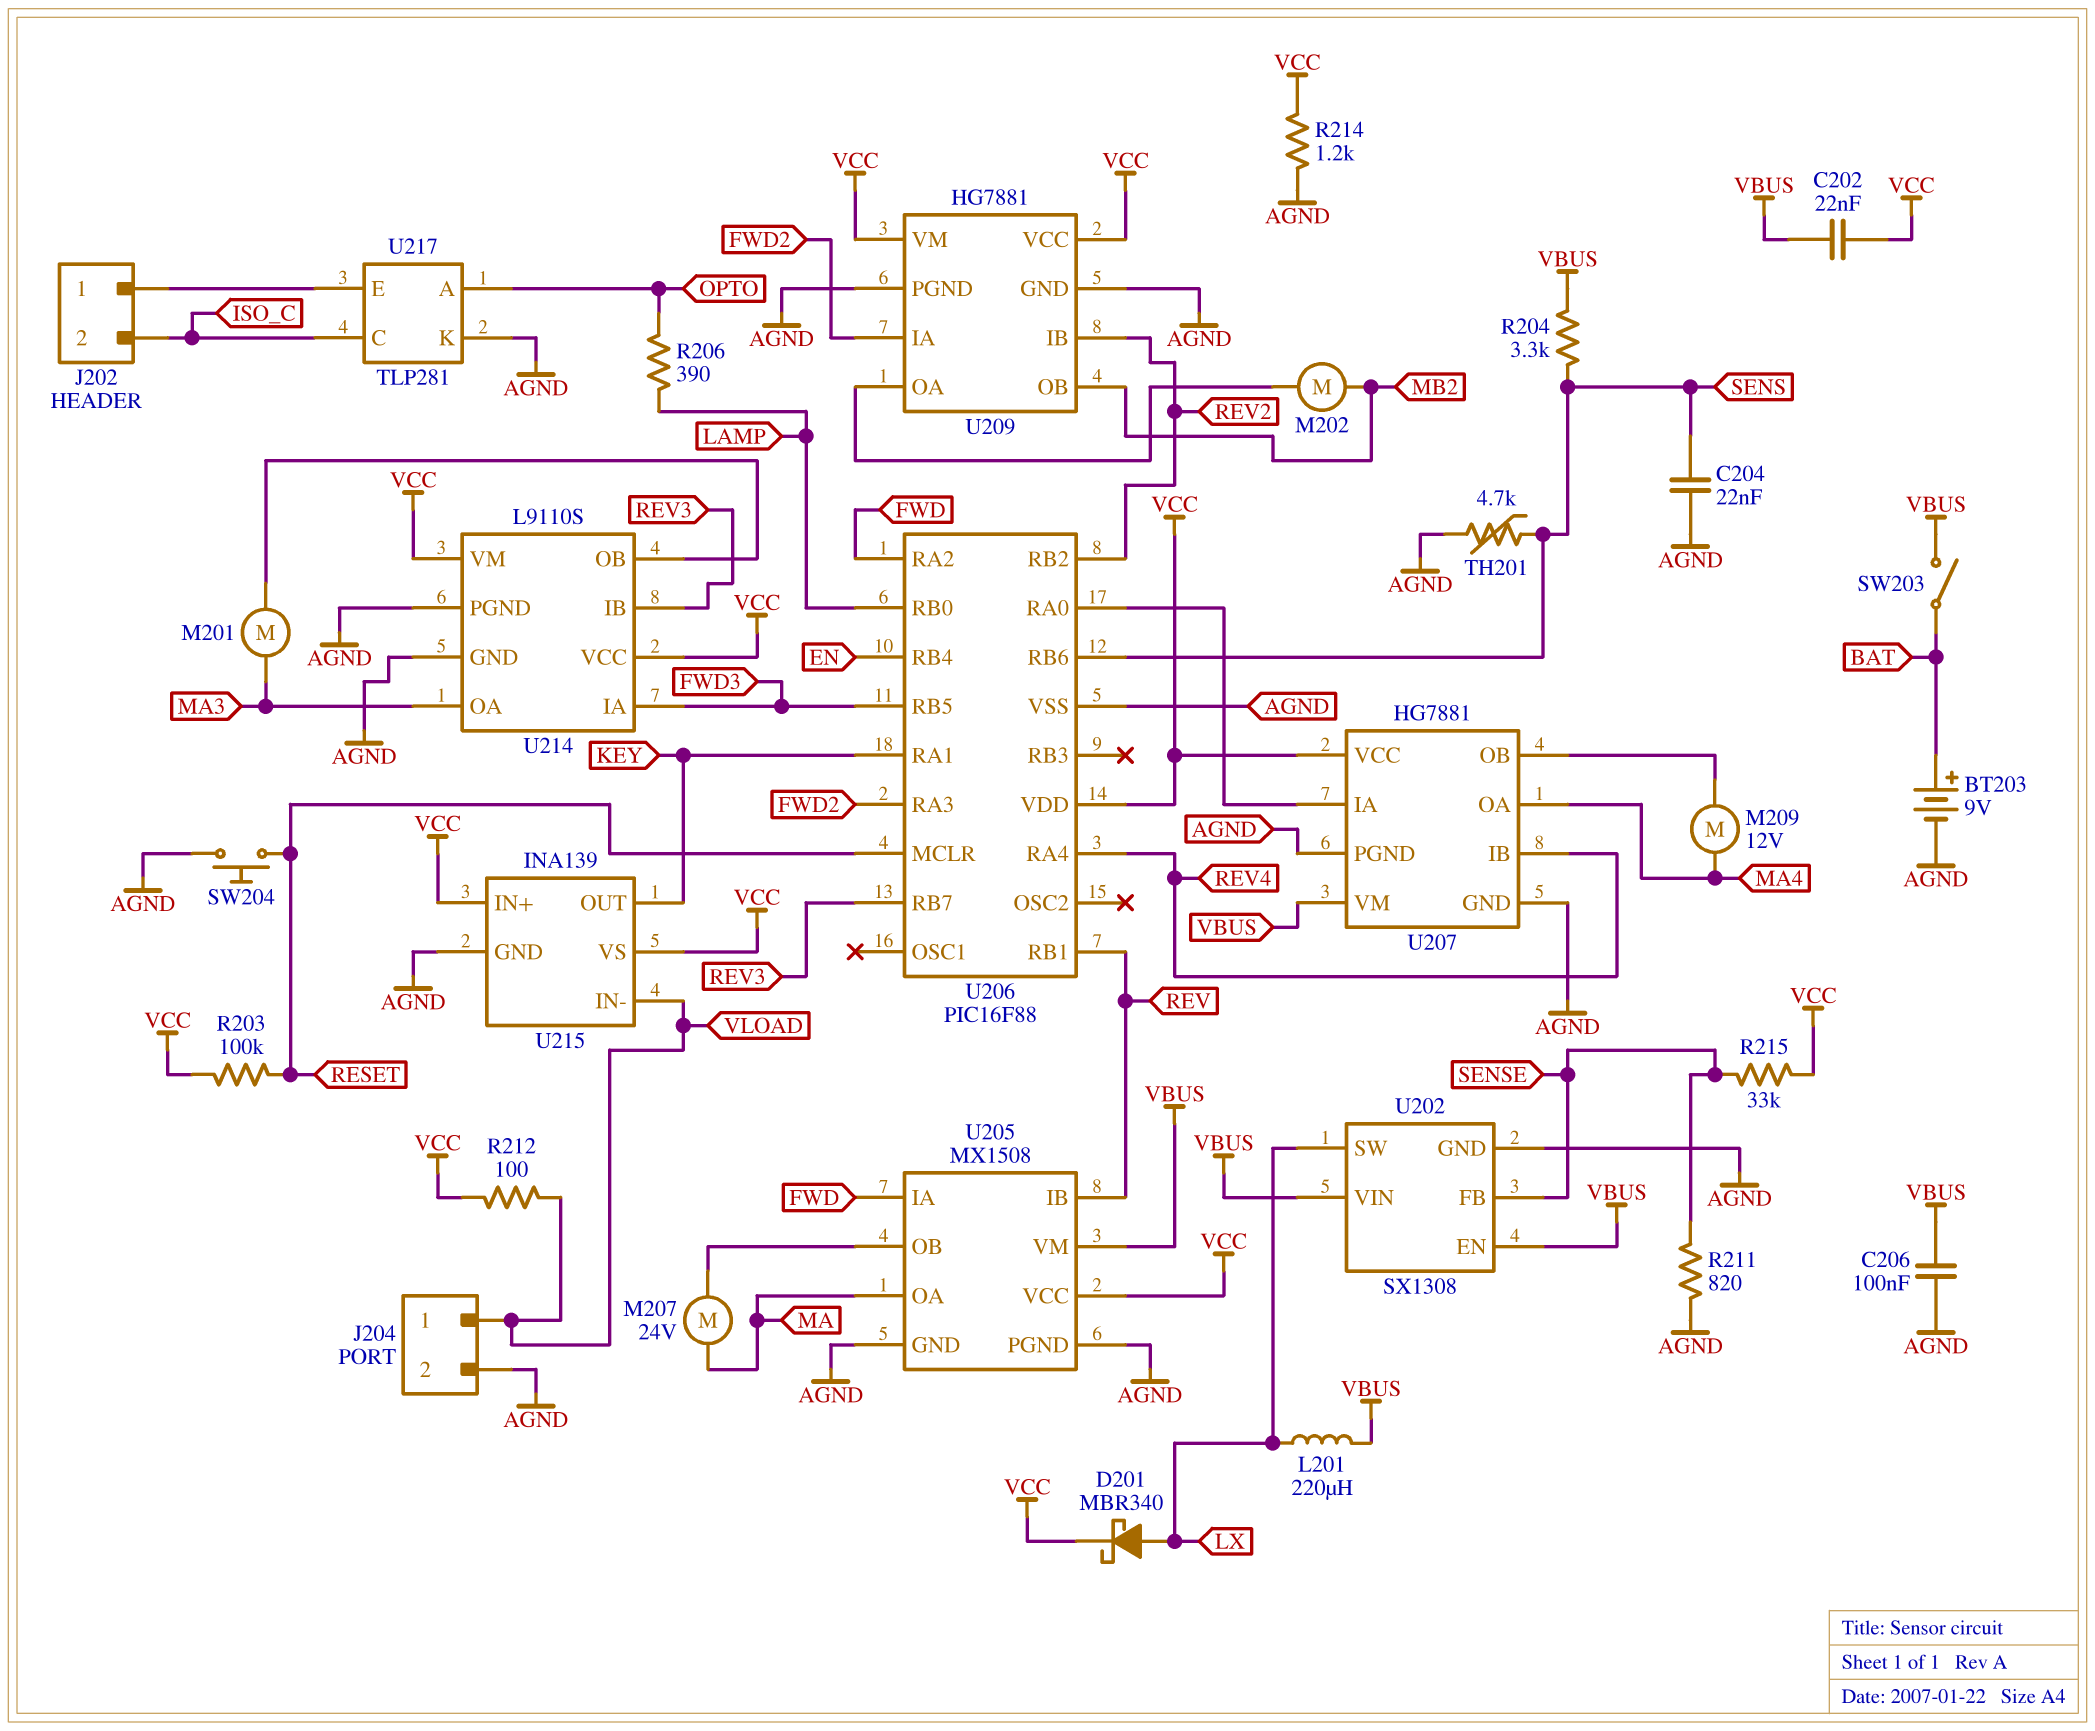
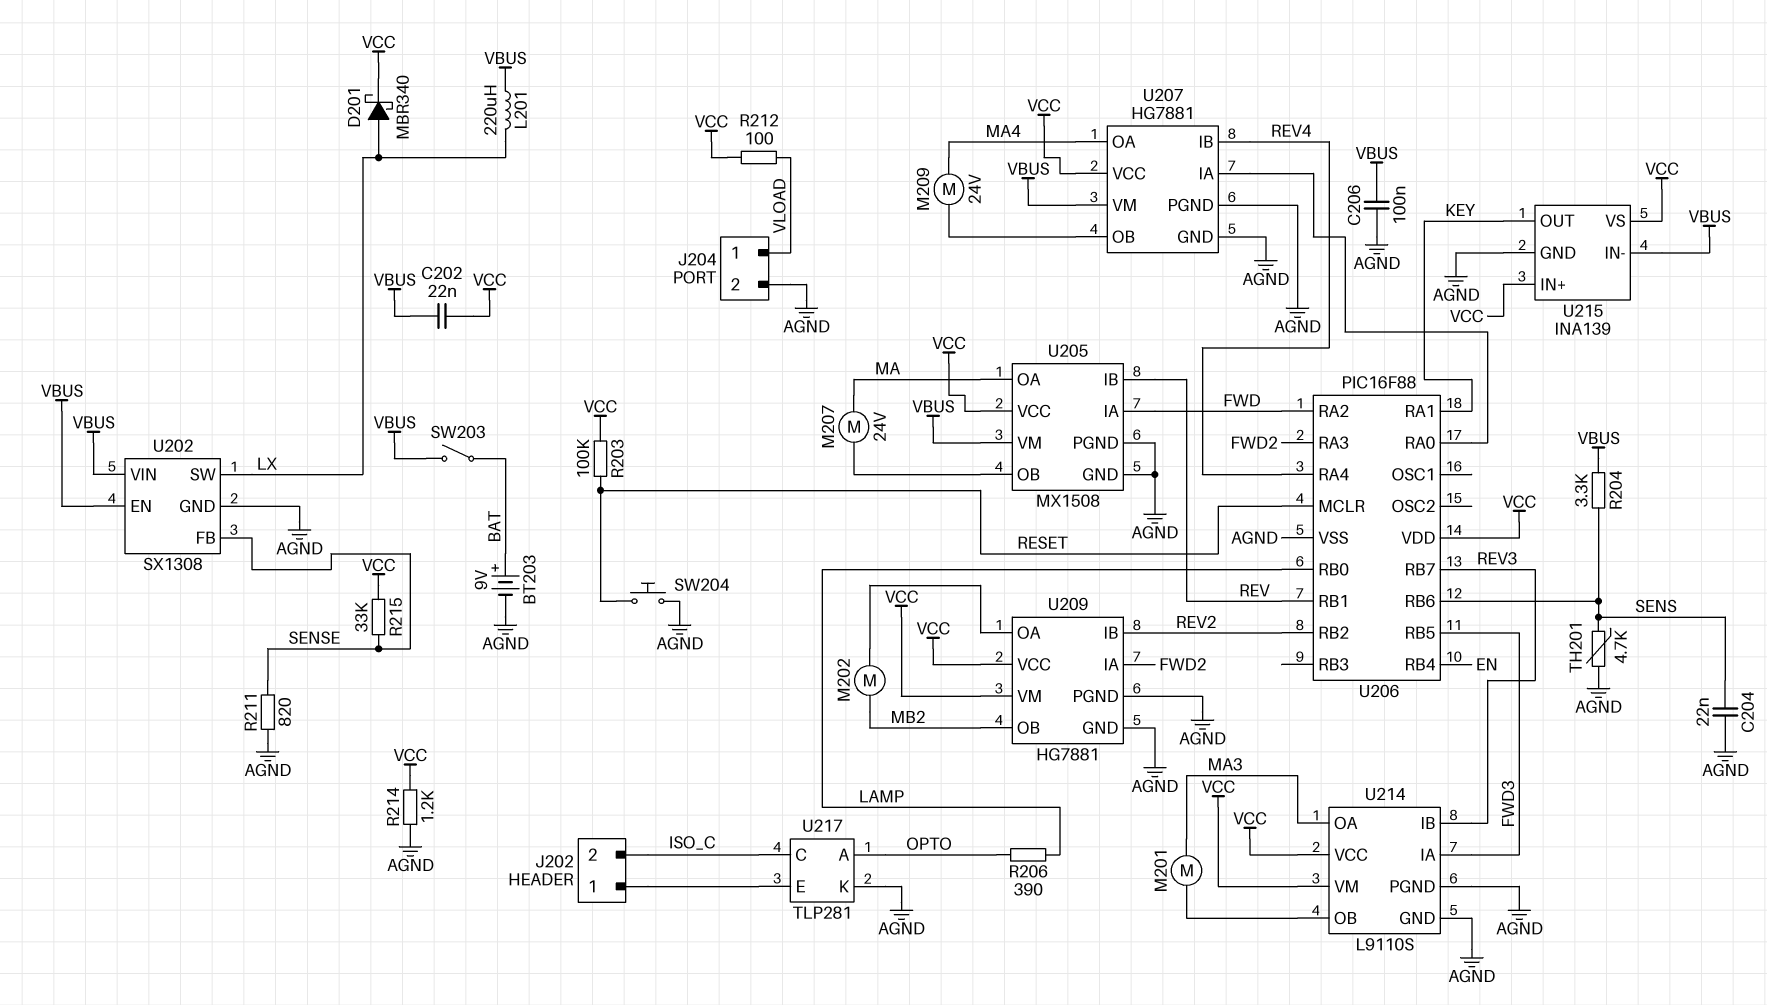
M209: motor 12V (MA4, U207/OB) -> motor 24V (MA4, U207/OB)
U215 pin IN-: VLOAD -> VBUS

